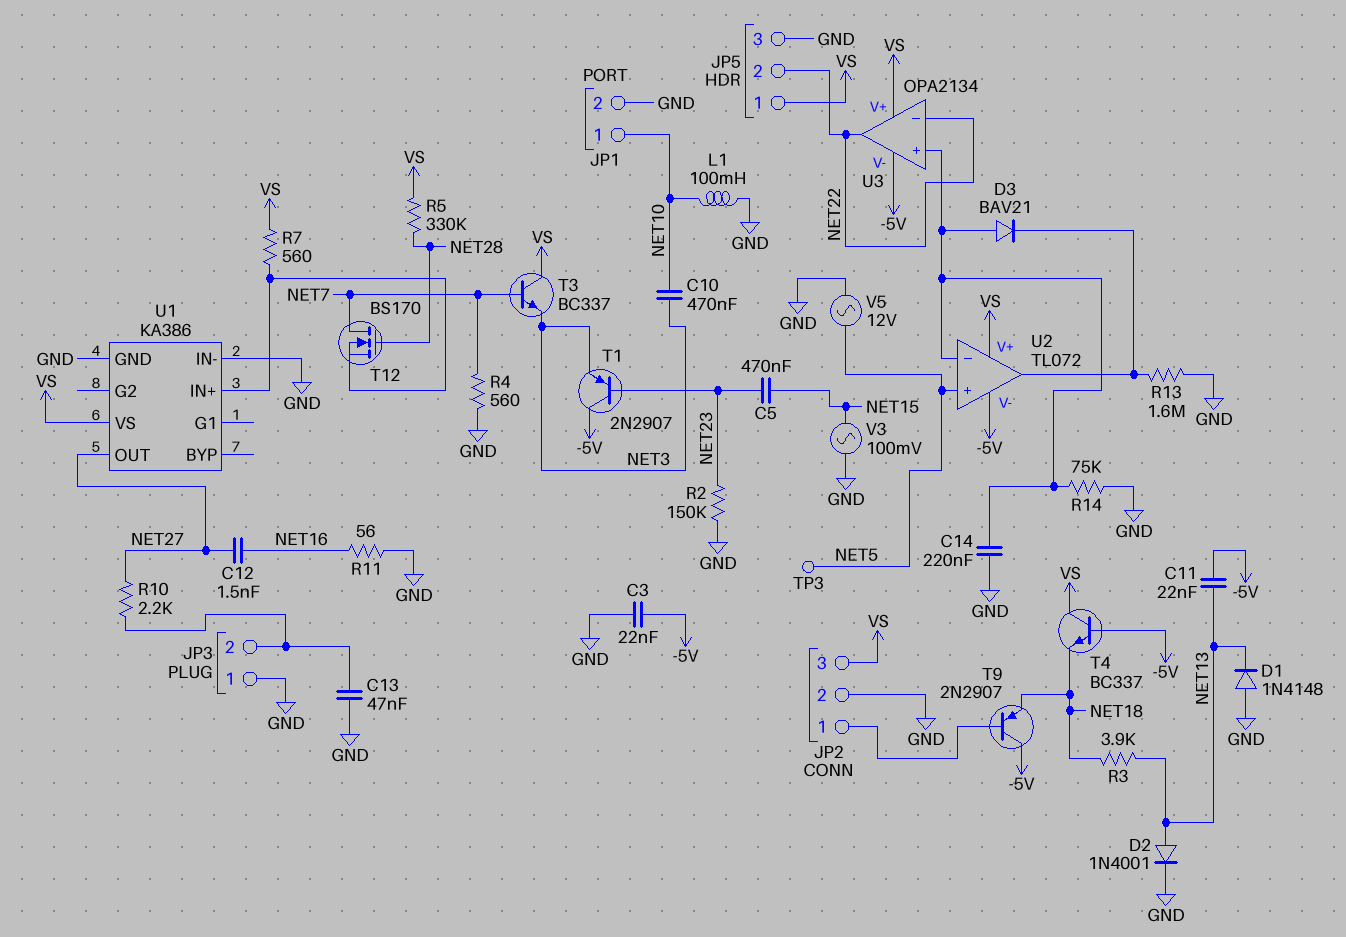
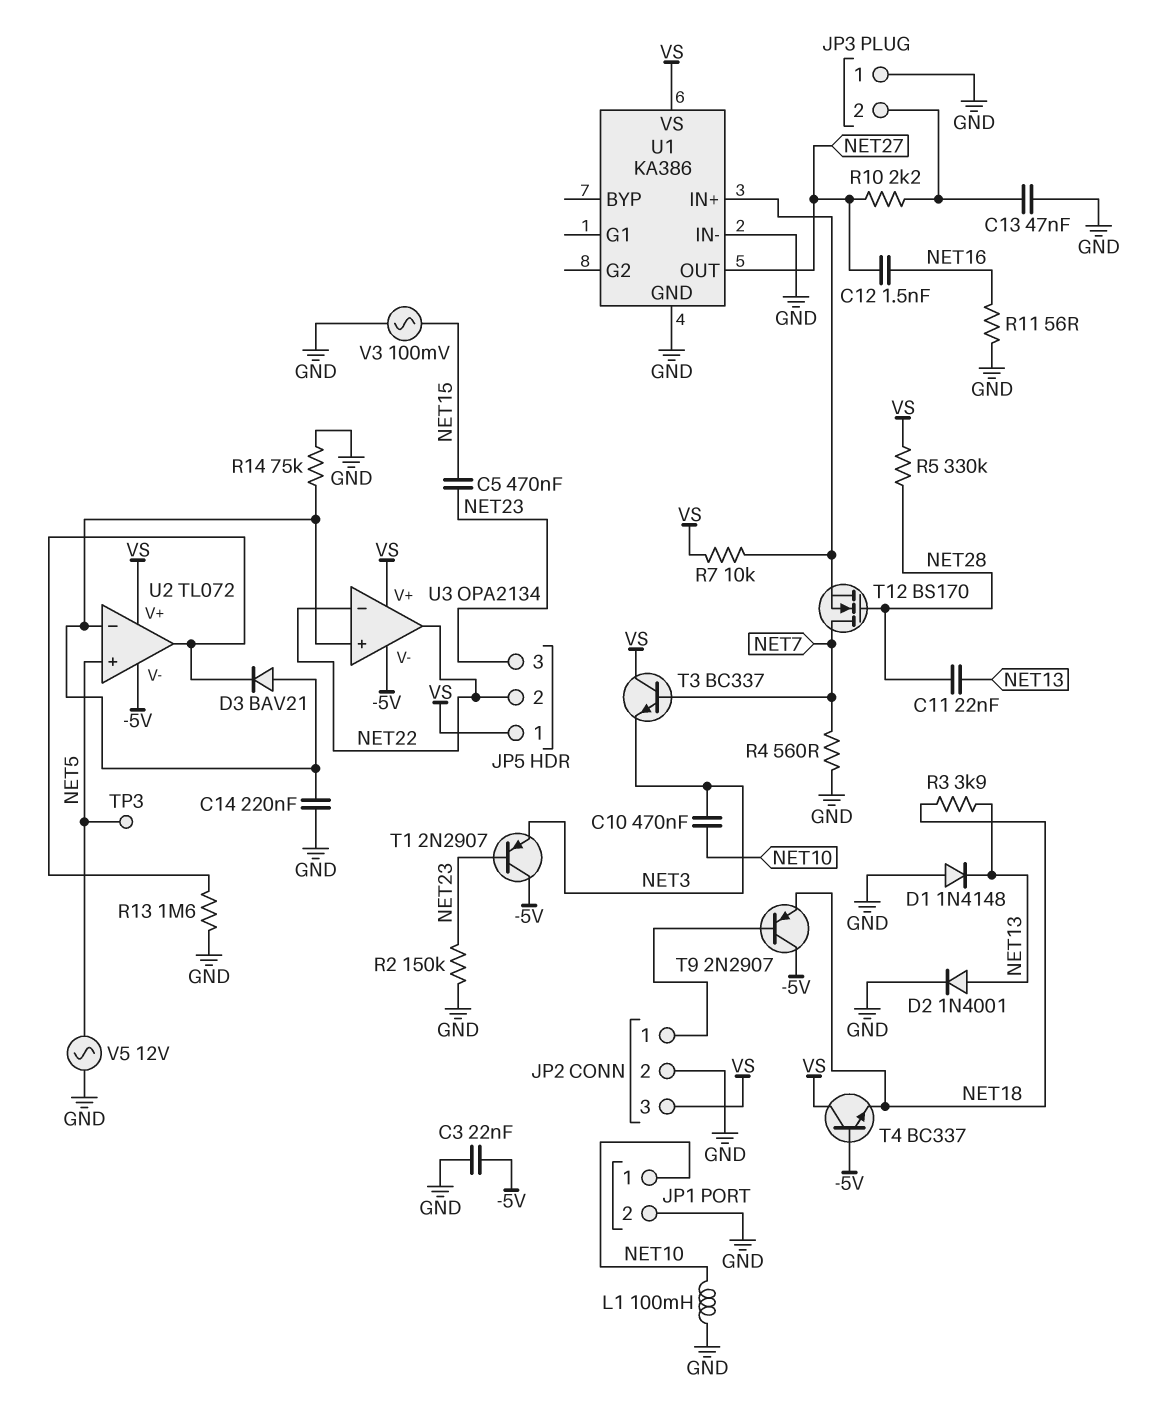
C11: 22nF (-5V, NET13) -> 22nF (NET13, NET28)
JP5 pin 3: GND -> NET23
R7: 560 (U1/IN+, VS) -> 10k (U1/IN+, VS)

